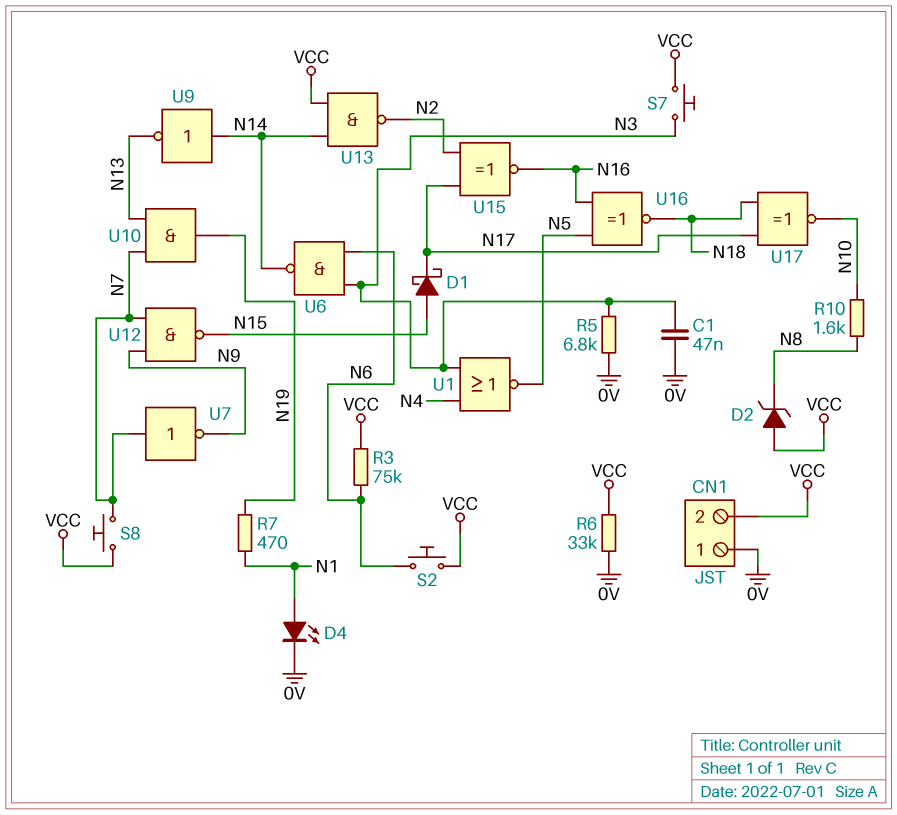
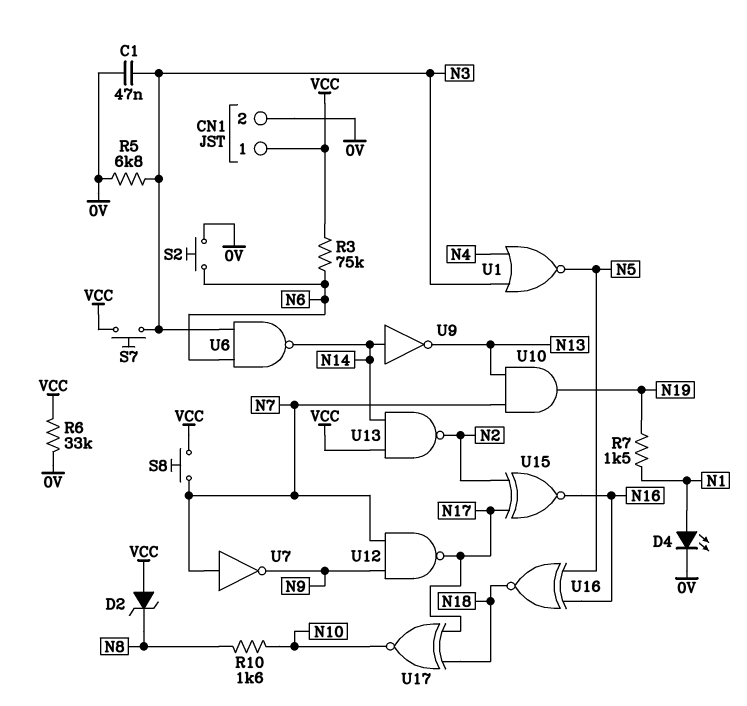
CN1 pin 1: 0V -> VCC
CN1 pin 2: VCC -> 0V
D1: schottky (A N15, K N17) -> none
R7: 470 (N1, N19) -> 1.5k (N1, N19)
S2: button (N6, VCC) -> button (0V, N6)
U12: NAND (in N7, in N9, out N15) -> NAND (in N7, in N9, out N17)

